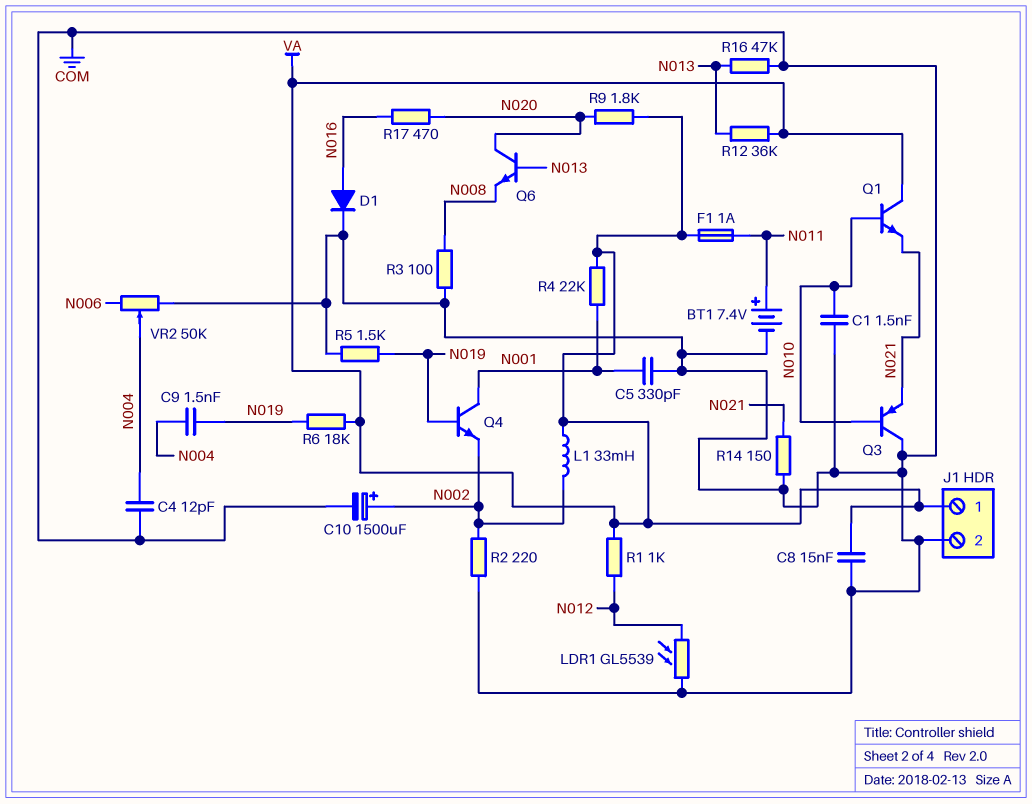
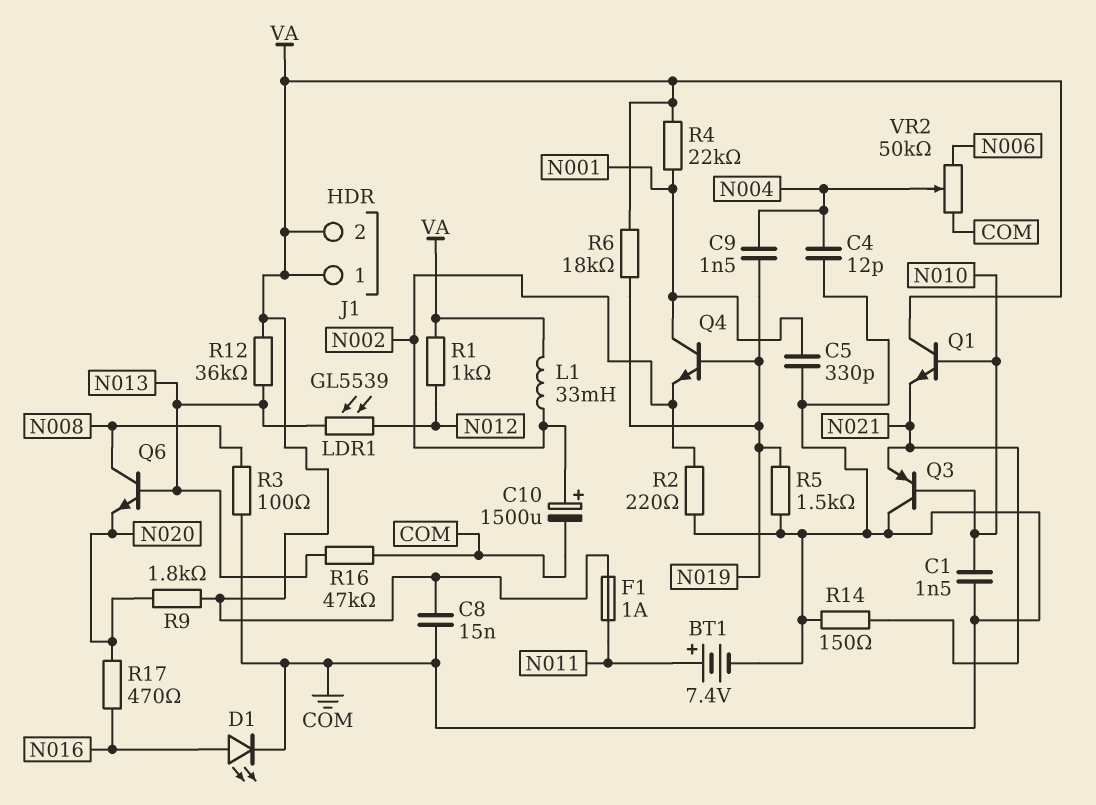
D1: diode (A N016, K COM) -> LED (A N016, K COM)
J1 pin 2: COM -> VA
LDR1: GL5539 (COM, N012) -> GL5539 (N012, N013)
Q6: NPN (B N013, C N020, E N008) -> NPN (B N013, C N008, E N020)

